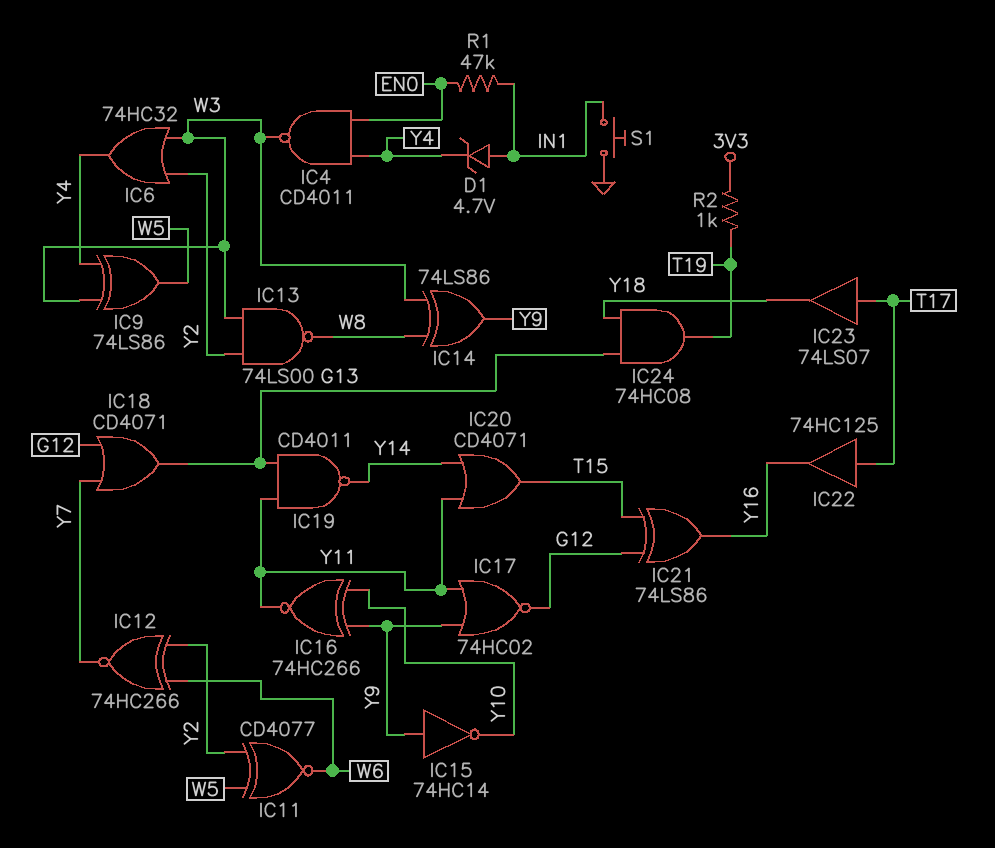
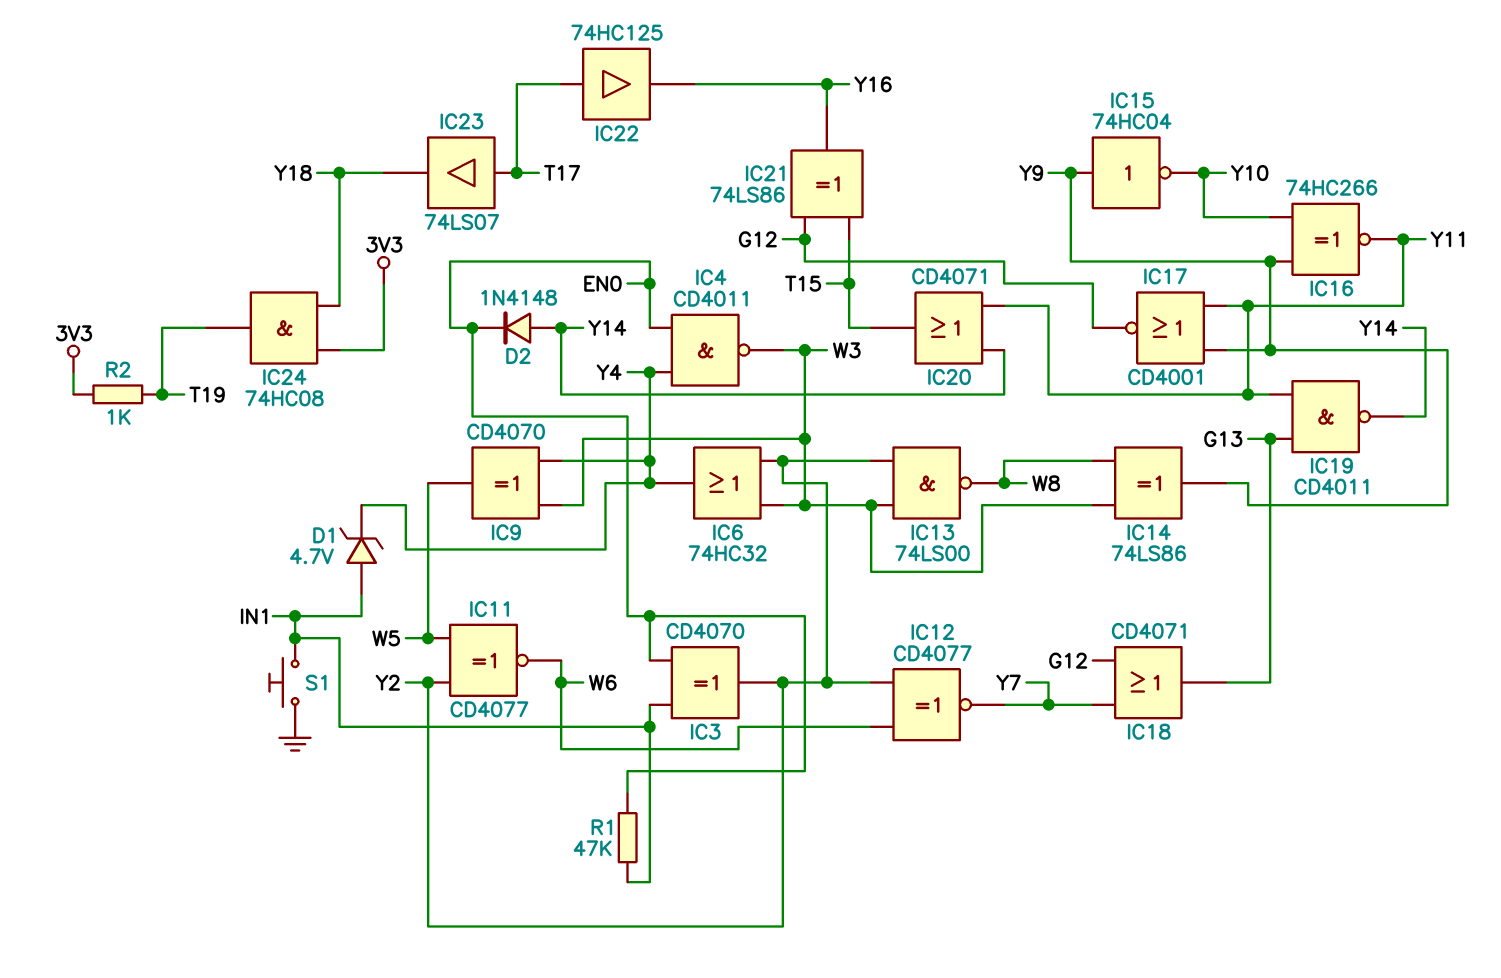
D2: none -> diode 1N4148 (A Y14, K EN0)
IC3: none -> XOR CD4070 (in EN0, in IN1, out Y2)
IC9: XOR 74LS86 (in W3, in Y4, out W5) -> XOR CD4070 (in W3, in Y4, out W5)
IC12: XNOR 74HC266 (in W6, in Y2, out Y7) -> XNOR CD4077 (in W6, in Y2, out Y7)
IC15: NOT 74HC14 (in Y9, out Y10) -> NOT 74HC04 (in Y9, out Y10)
IC17: NOR 74HC02 (in Y9, in Y11, out G12) -> NOR CD4001 (in Y9, in Y11, out G12)
IC24: AND 74HC08 (in G13, in Y18, out T19) -> AND 74HC08 (in 3V3, in Y18, out T19)

